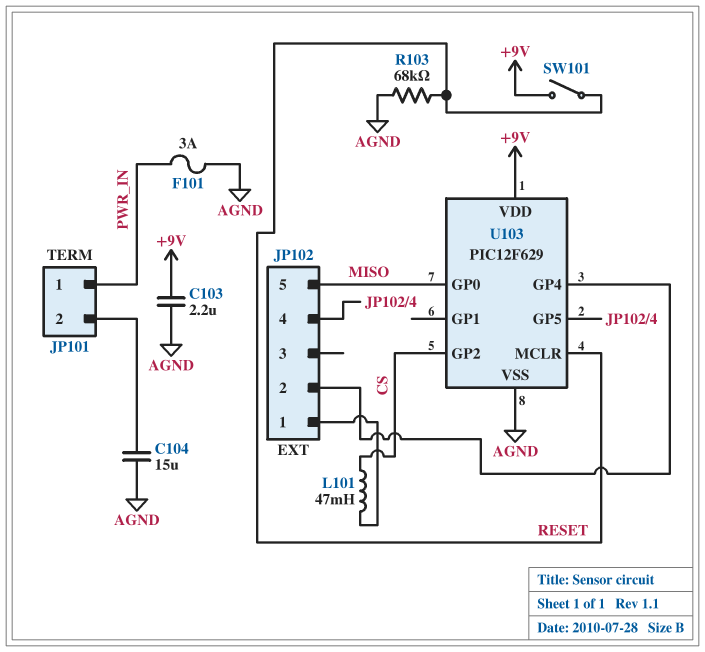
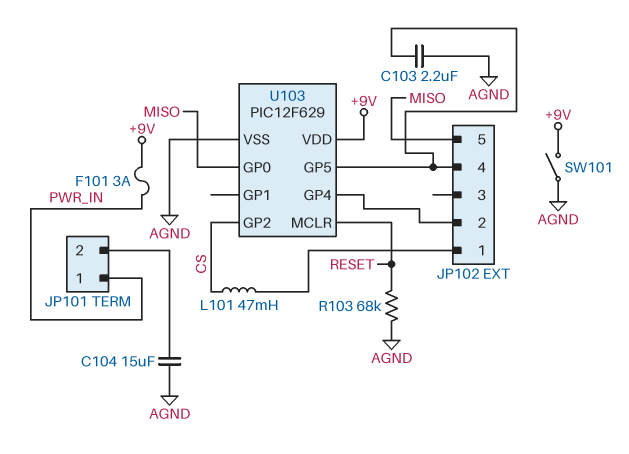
C103: 2.2uF (+9V, AGND) -> 2.2uF (AGND, JP102/4)
F101: 3A (AGND, PWR_IN) -> 3A (+9V, PWR_IN)
SW101: switch (+9V, RESET) -> switch (+9V, AGND)

